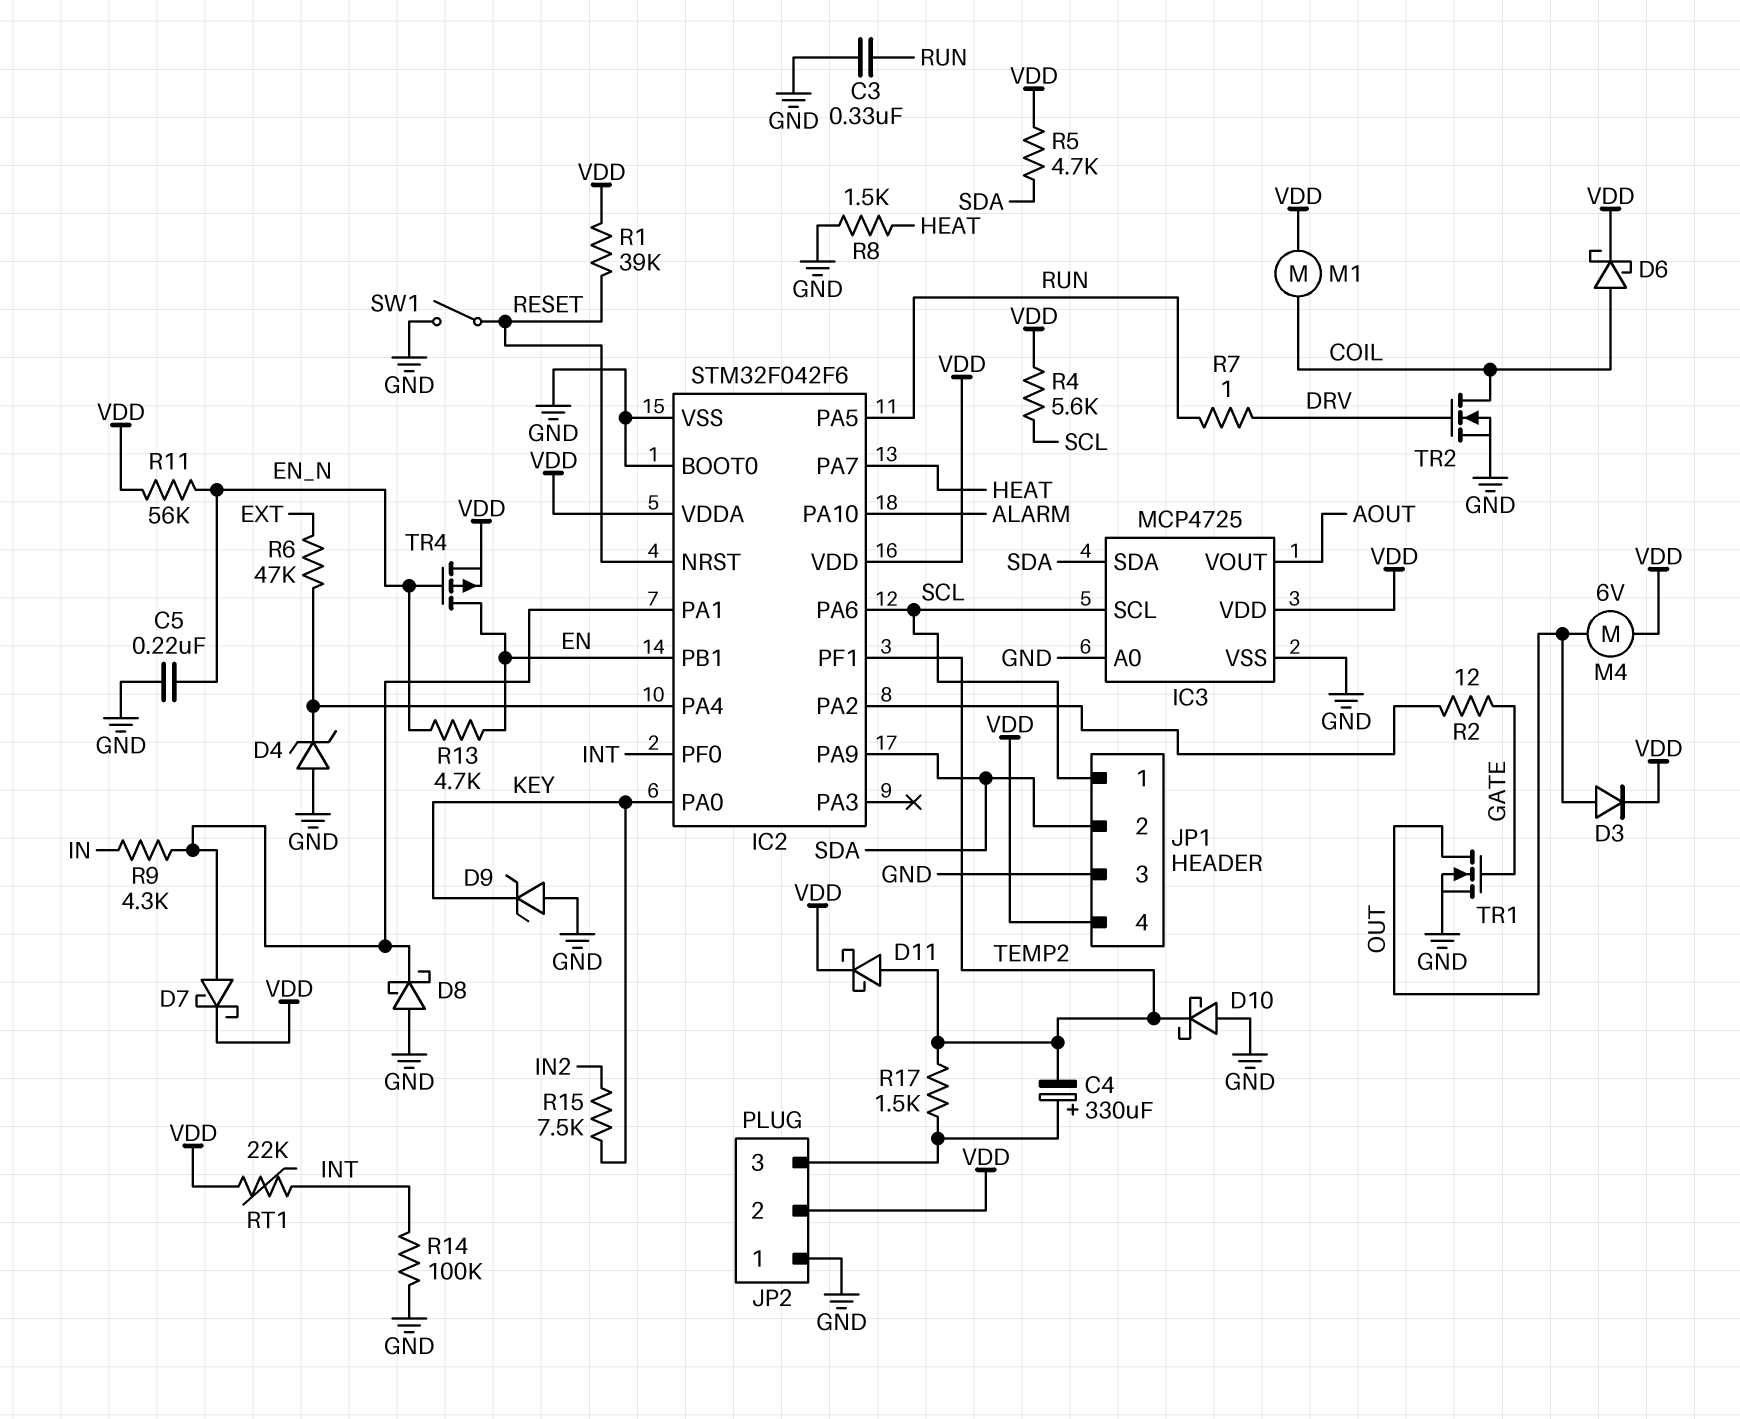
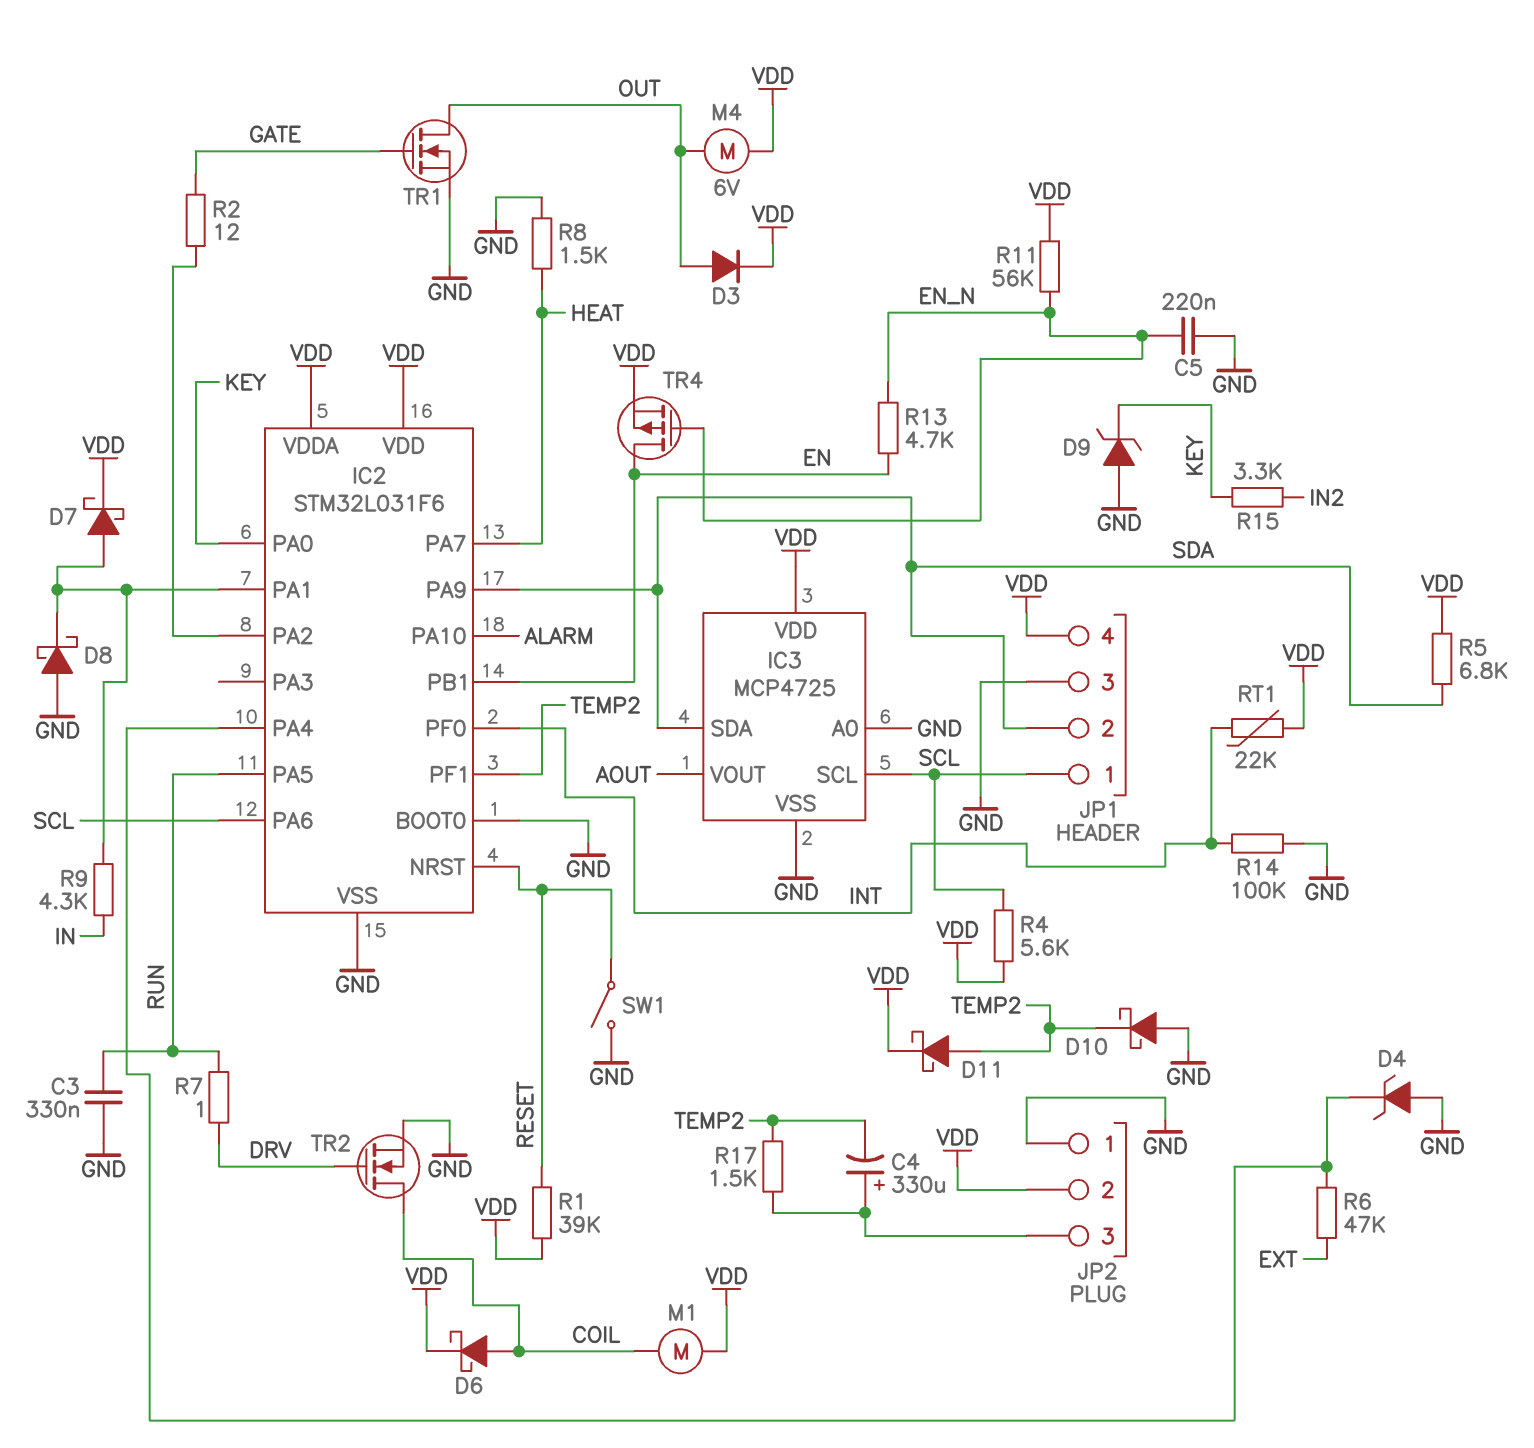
IC2: STM32F042F6 -> STM32L031F6
R5: 4.7k (SDA, VDD) -> 6.8k (SDA, VDD)
R15: 7.5k (IN2, KEY) -> 3.3k (IN2, KEY)

